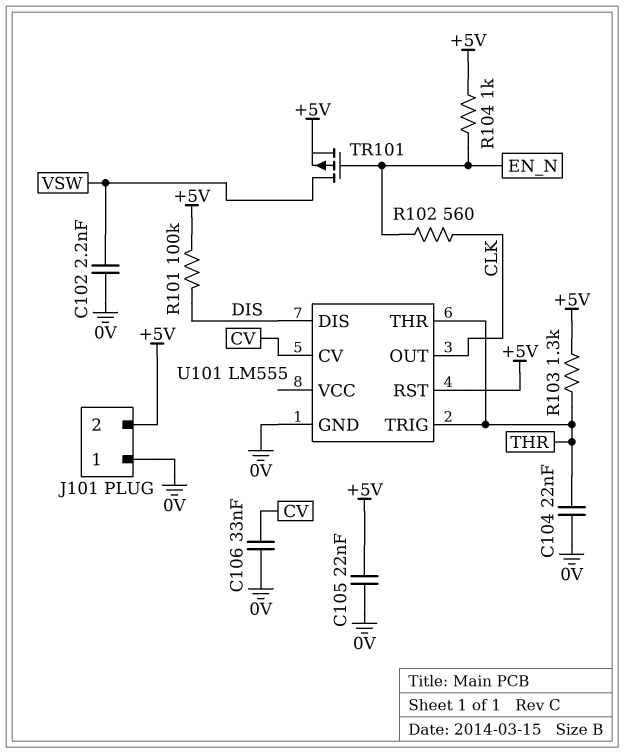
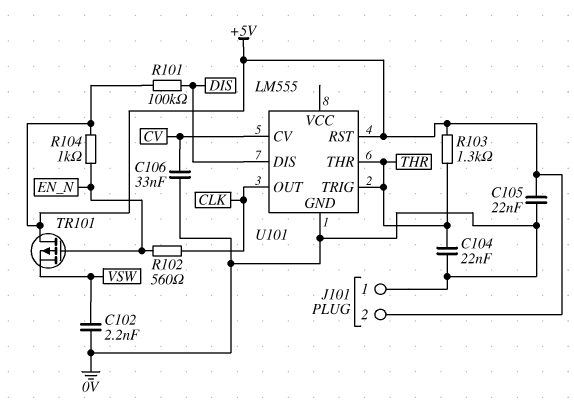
TR101: PMOS (G EN_N, D VSW, S +5V) -> PMOS (G EN_N, D +5V, S VSW)

